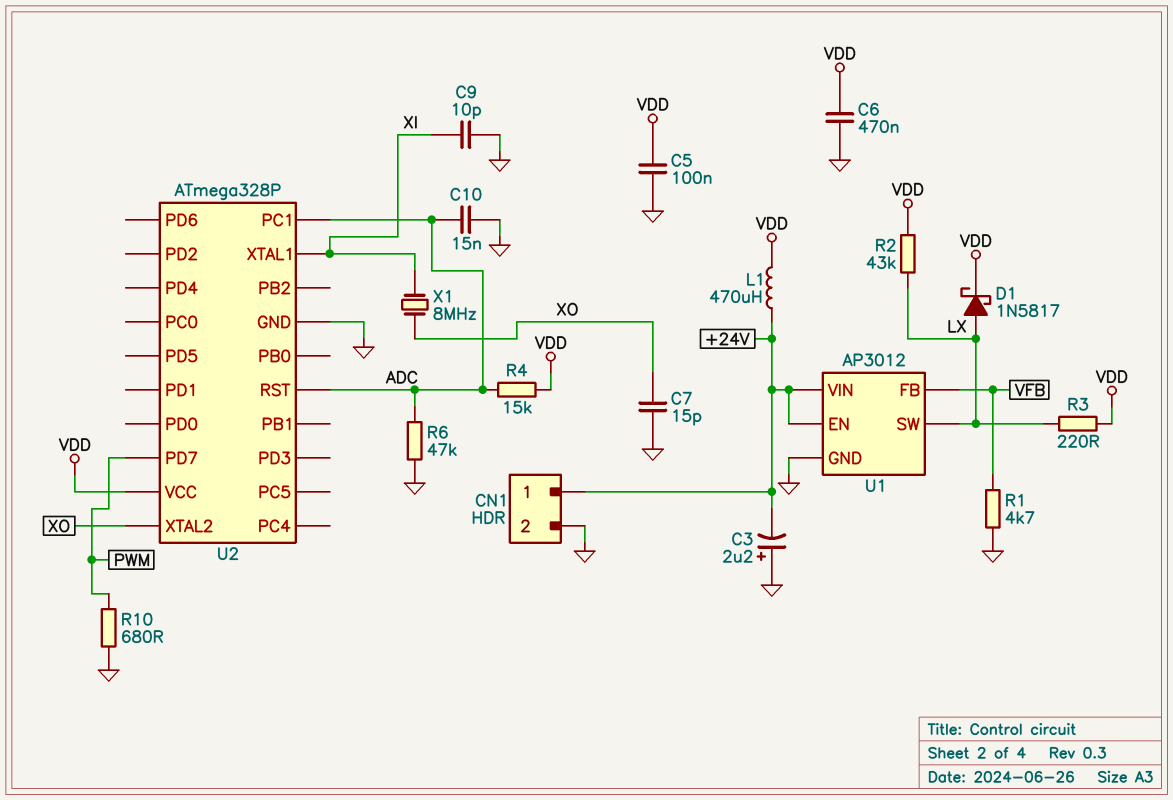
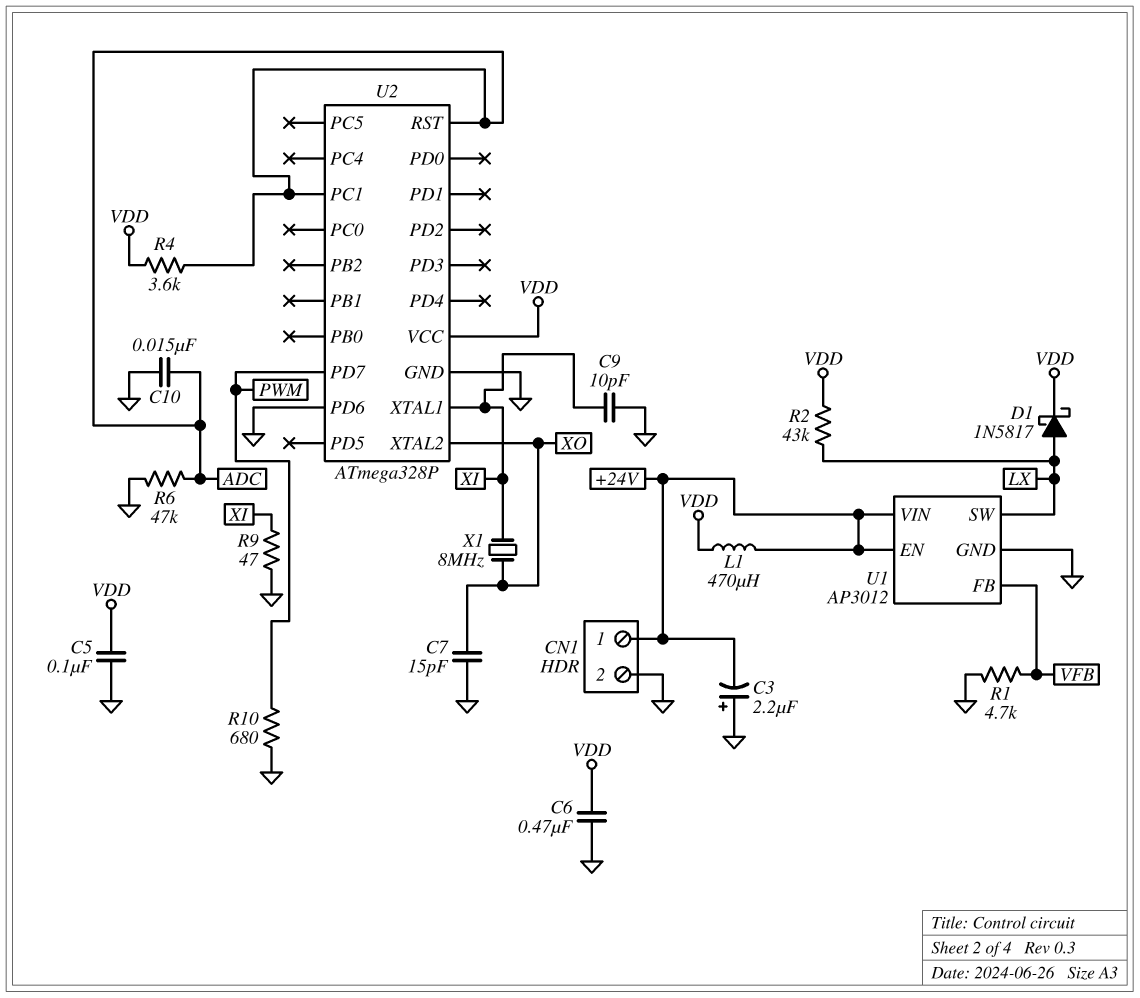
R3: 220 (LX, VDD) -> none
R4: 15k (ADC, VDD) -> 3.6k (ADC, VDD)
R9: none -> 47 (GND, XI)
U2 pin PD6: none -> GND

